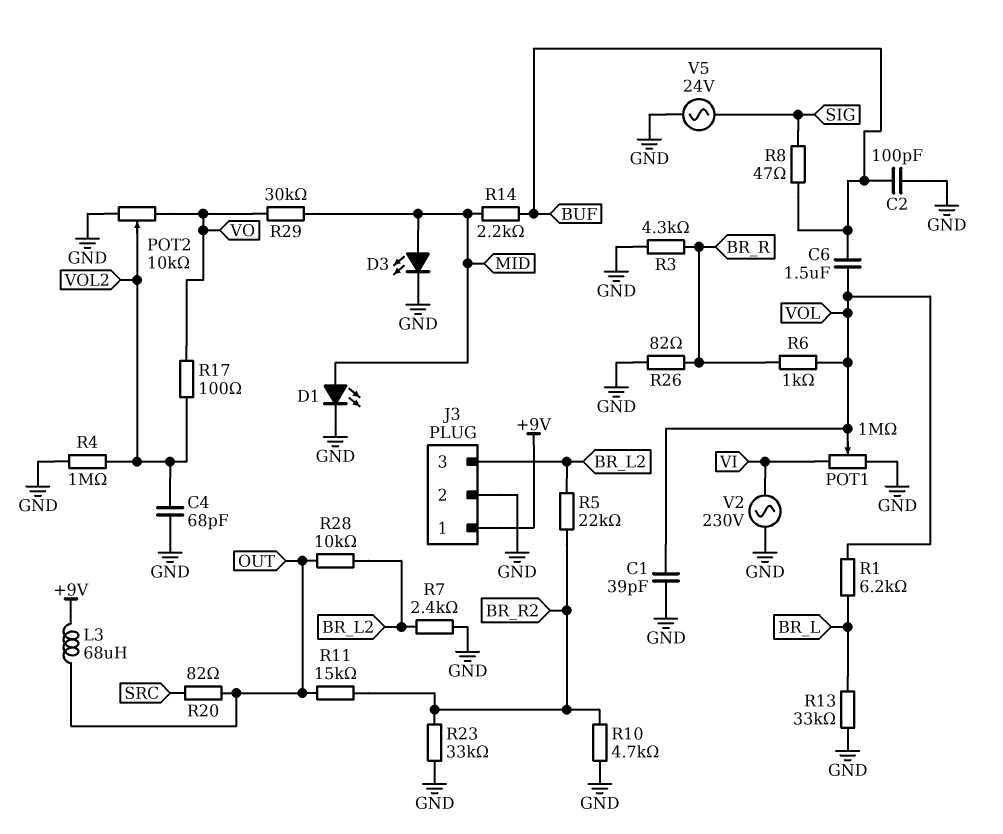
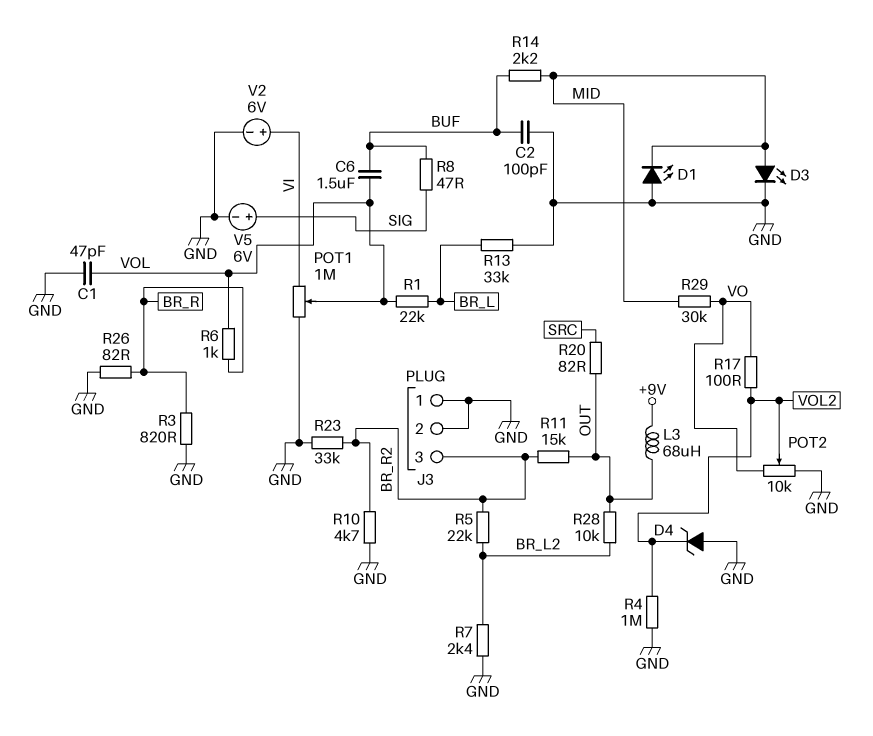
C1: 39pF (GND, VOL) -> 47pF (GND, VOL)
C4: 68pF (GND, VOL2) -> none
D1: LED (A MID, K GND) -> LED (A GND, K MID)
D4: none -> zener (A GND, K VOL2)
J3 pin 1: +9V -> GND
J3 pin 3: BR_L2 -> BR_R2
R1: 6.2k (BR_L, VOL) -> 22k (BR_L, VOL)
R3: 4.3k (BR_R, GND) -> 820 (BR_R, GND)
V2: AC 230V (GND, VI) -> 6V (plus VI, minus GND)
V5: AC 24V (GND, SIG) -> 6V (plus SIG, minus GND)

